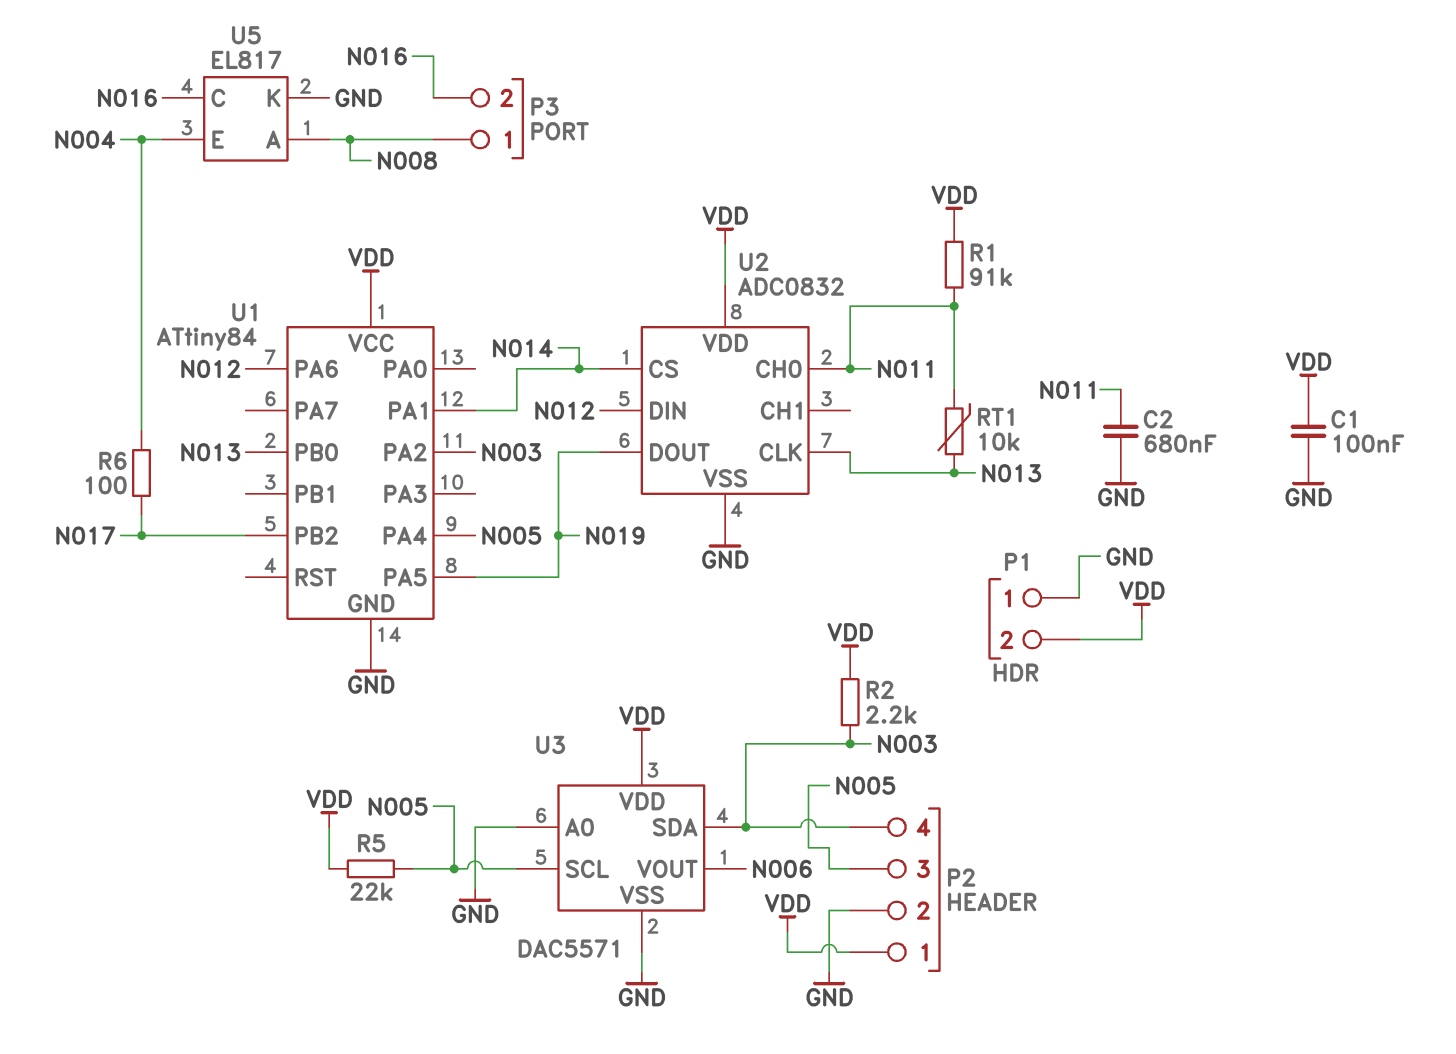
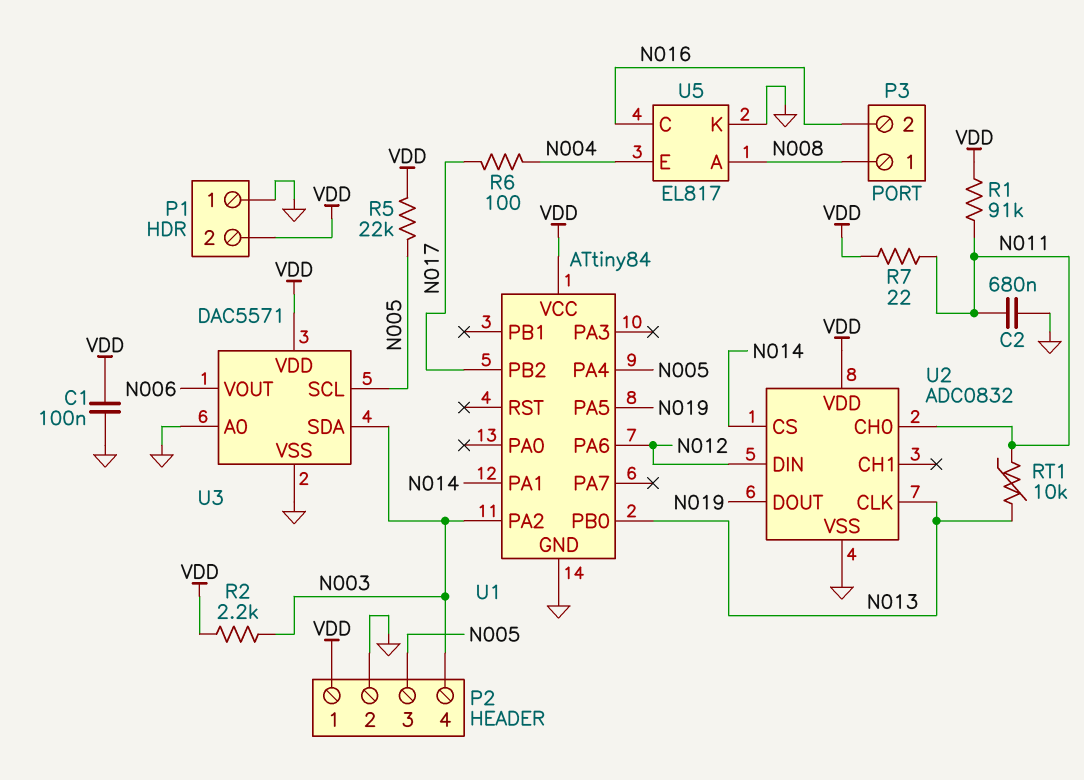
R7: none -> 22 (N011, VDD)

